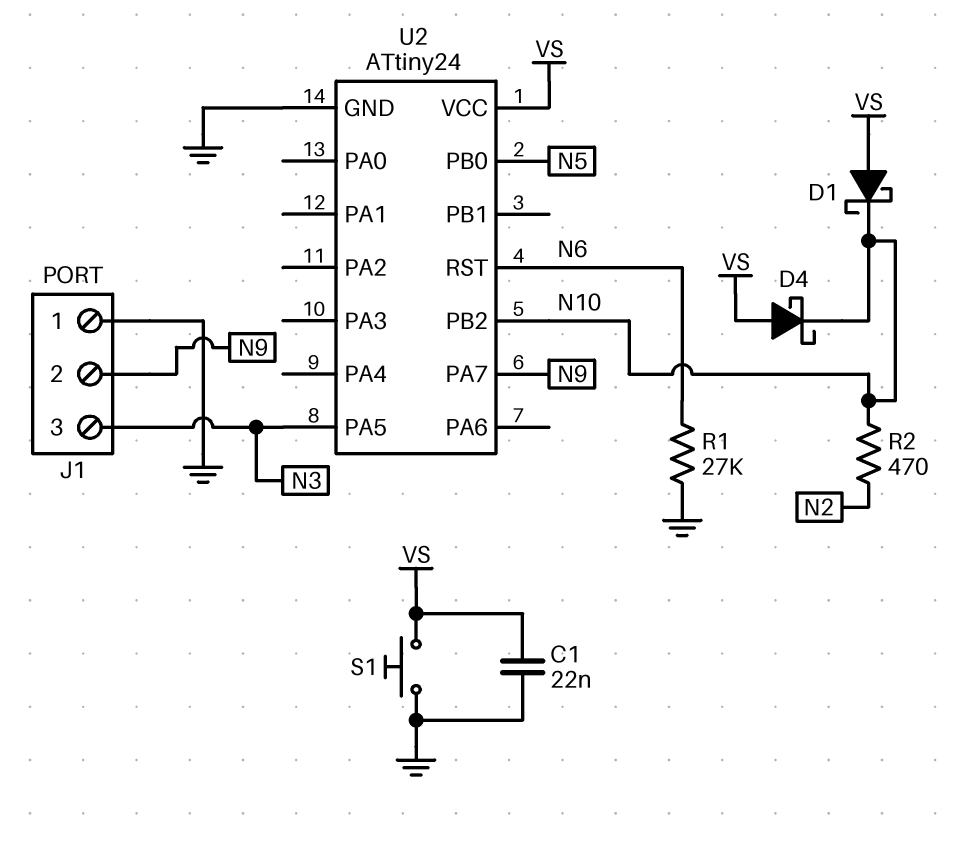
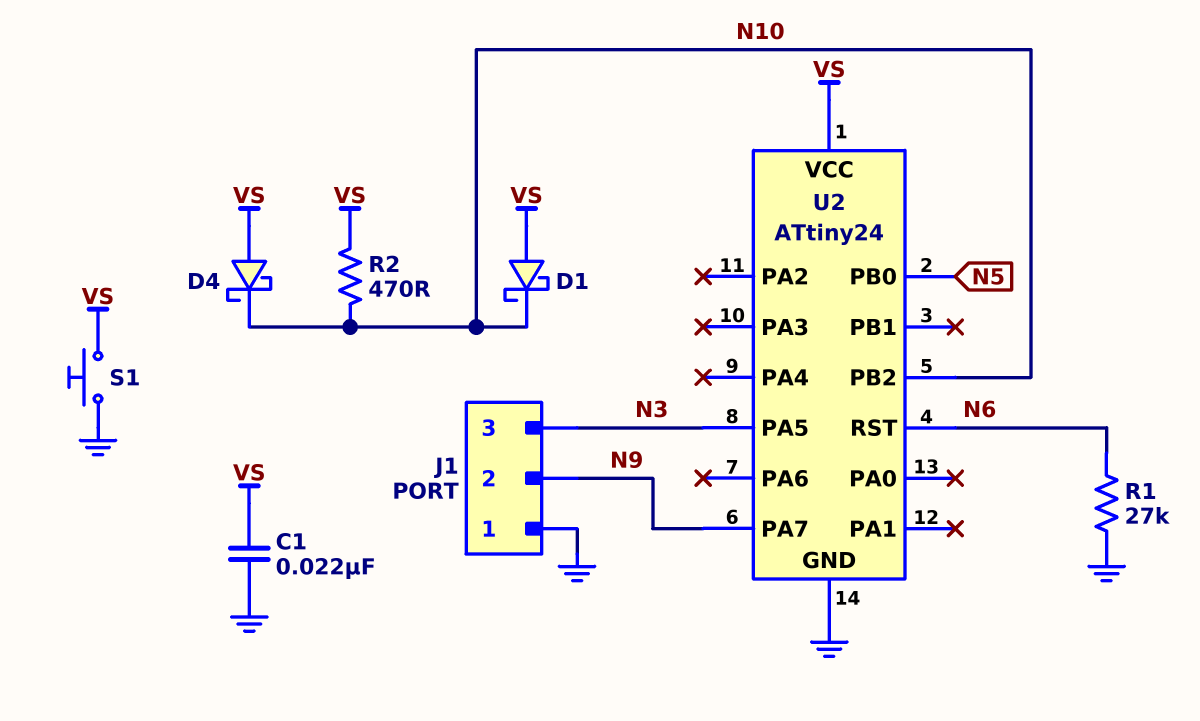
R2: 470 (N2, N10) -> 470 (N10, VS)

